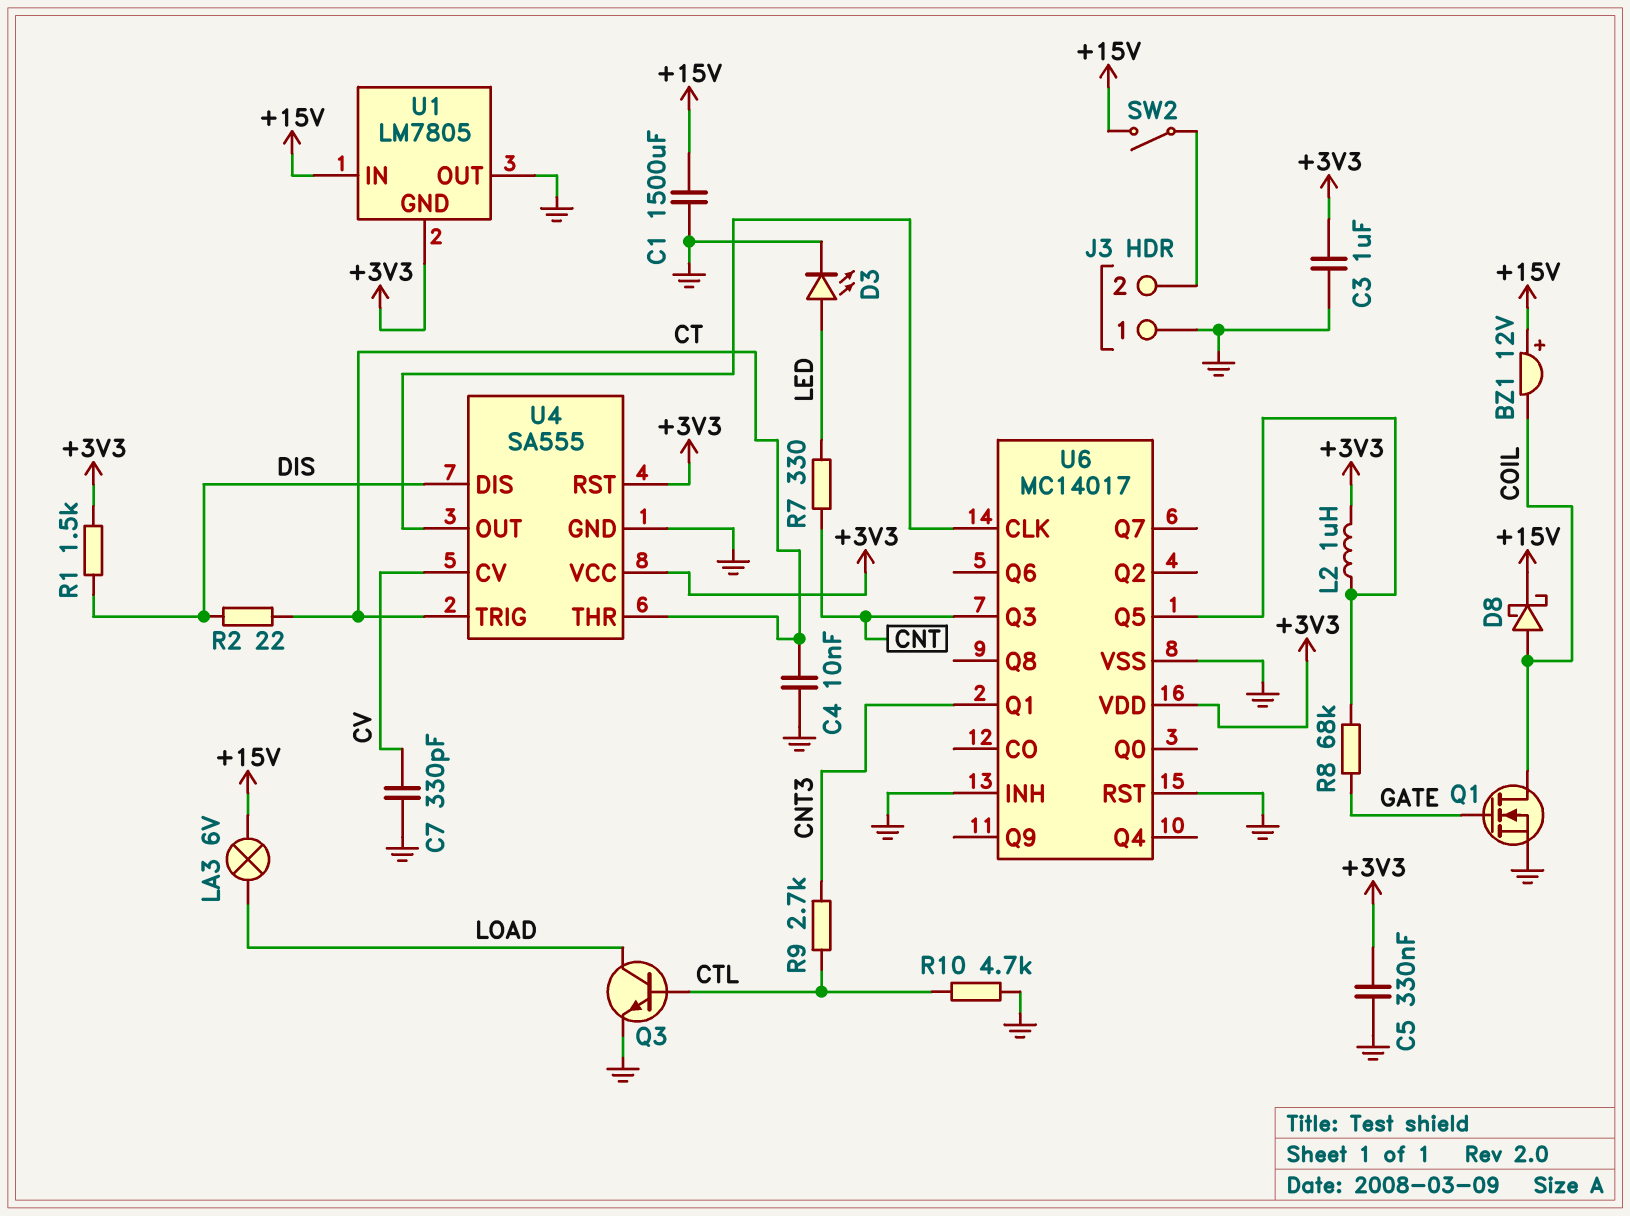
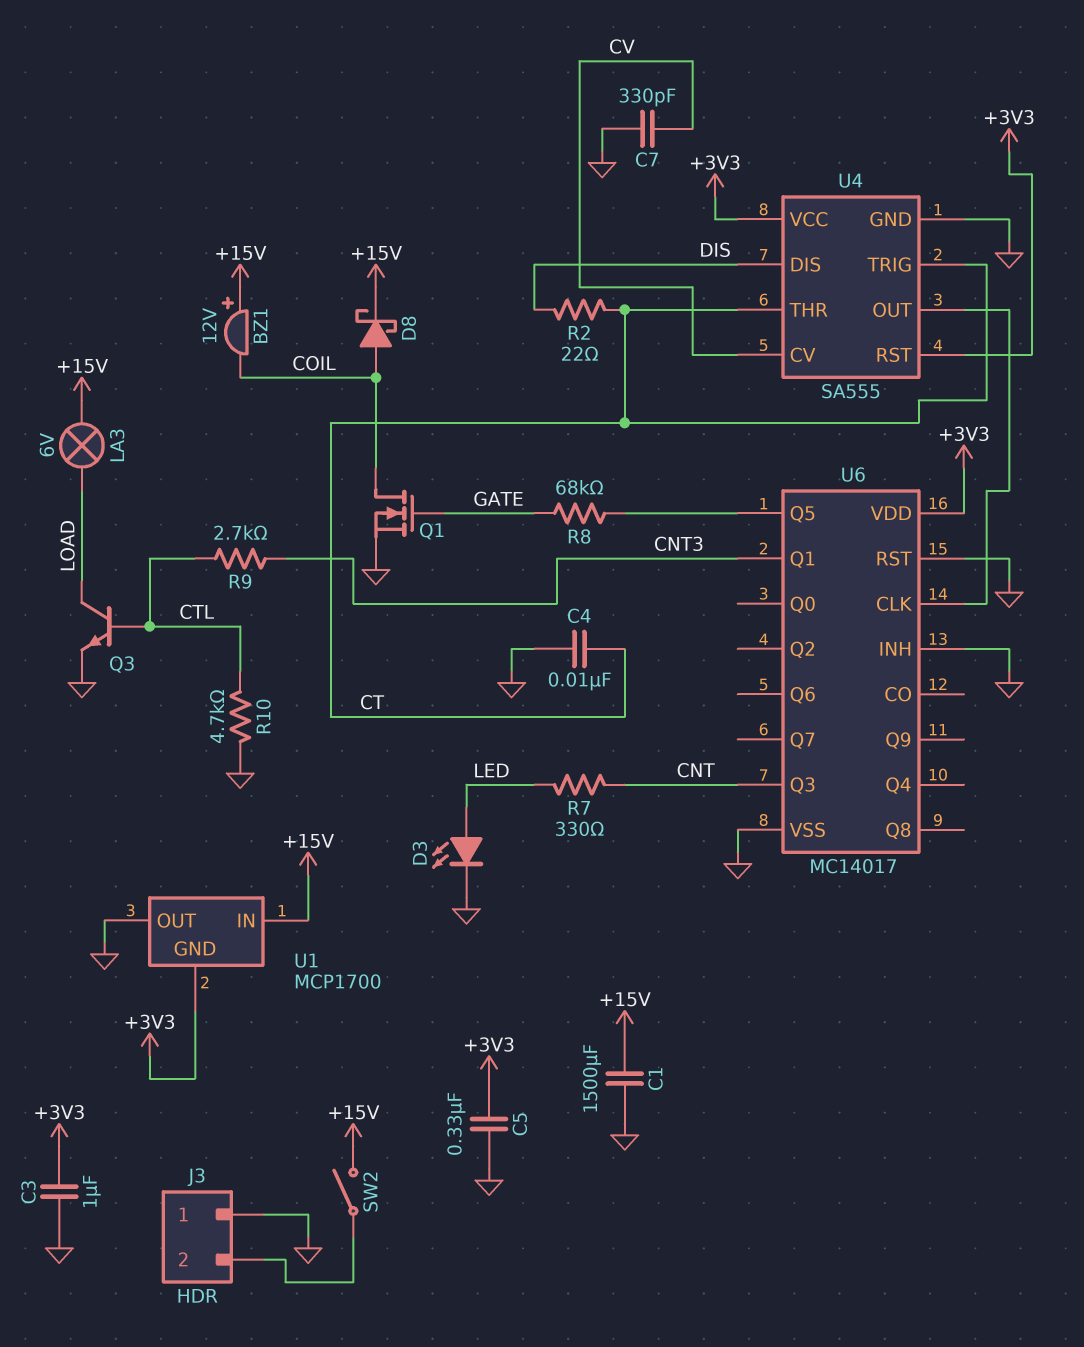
L2: 1uH (+3V3, U6/Q5) -> none
R1: 1.5k (+3V3, DIS) -> none
U1: LM7805 -> MCP1700

